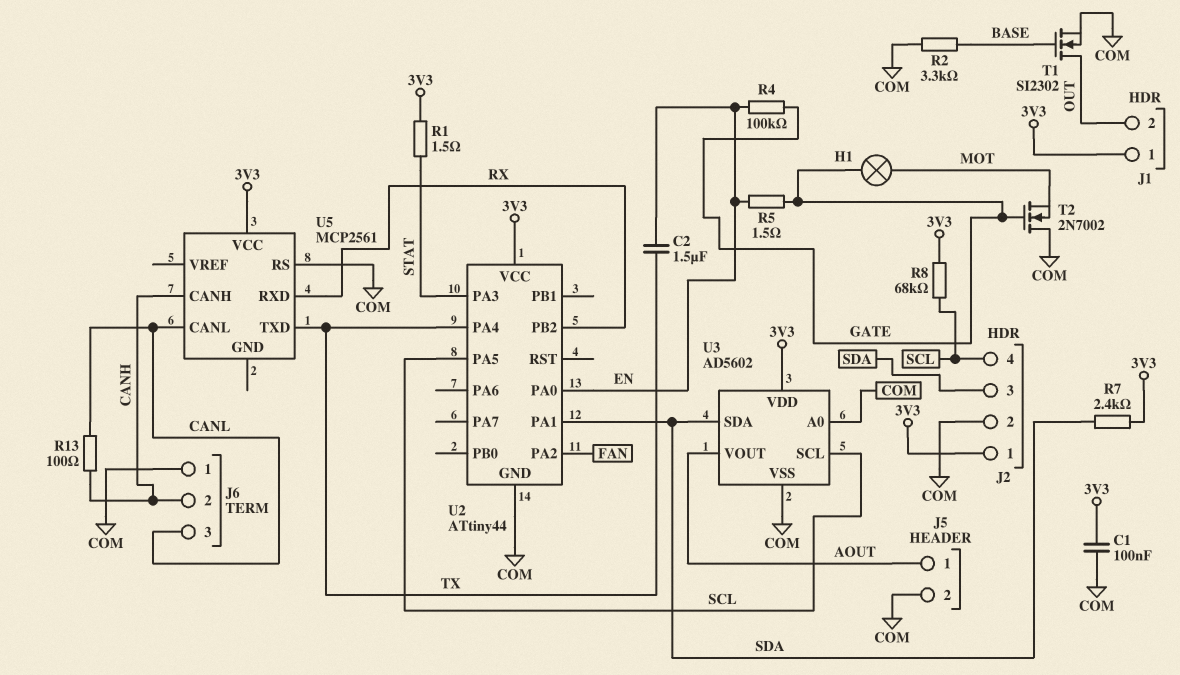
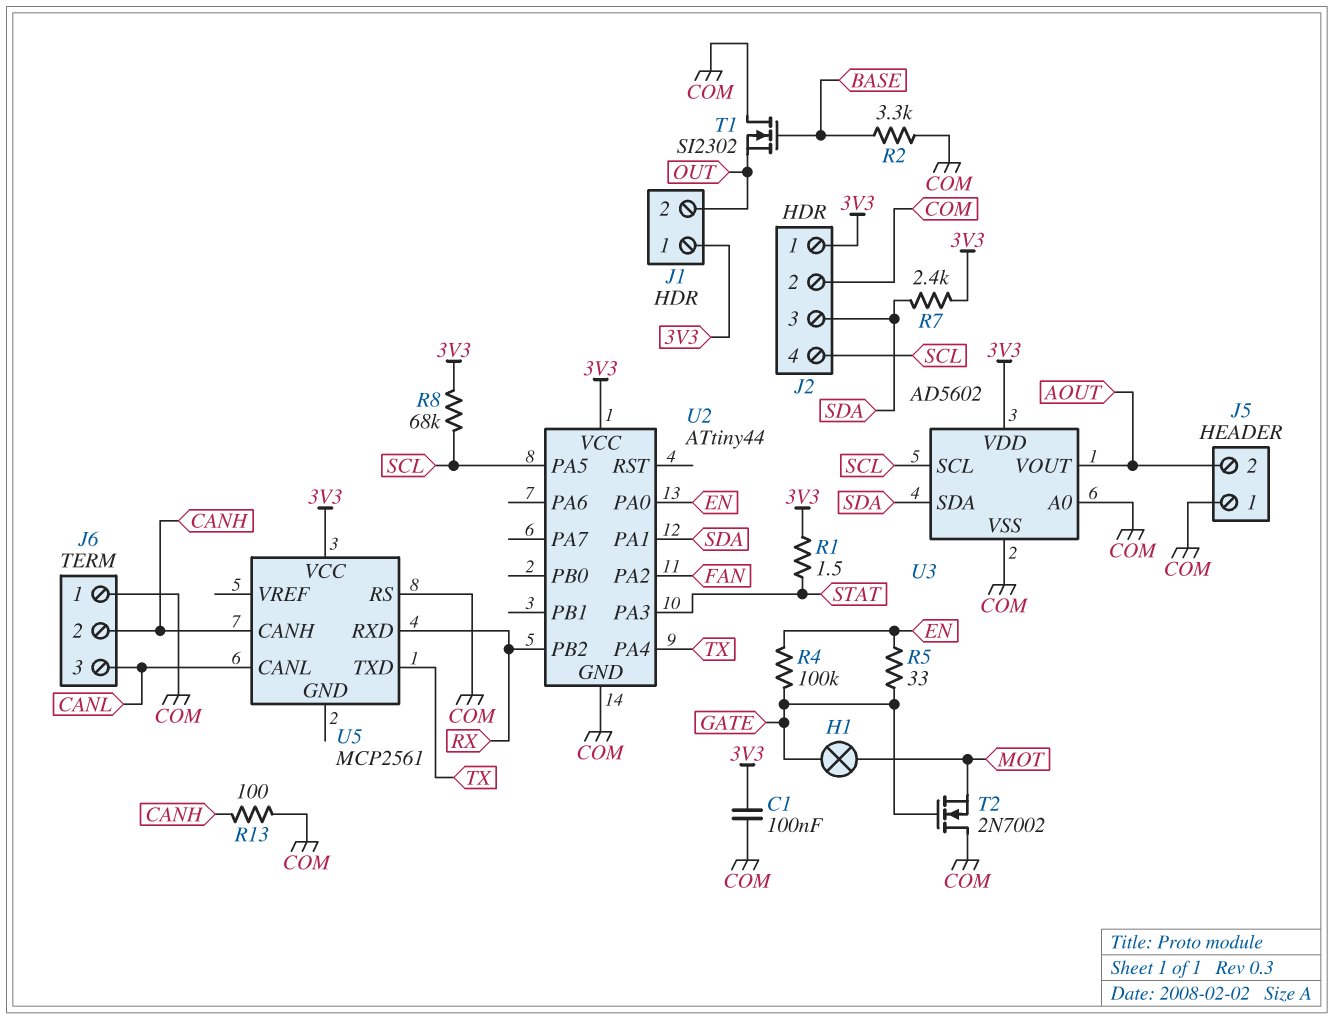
C2: 1.5uF (EN, TX) -> none
J5 pin 1: AOUT -> COM
J5 pin 2: COM -> AOUT
R5: 1.5 (EN, GATE) -> 33 (EN, GATE)
R13: 100 (CANH, CANL) -> 100 (CANH, COM)
T1: NMOS SI2302 (G BASE, D OUT, S COM) -> NMOS SI2302 (G BASE, D COM, S OUT)

